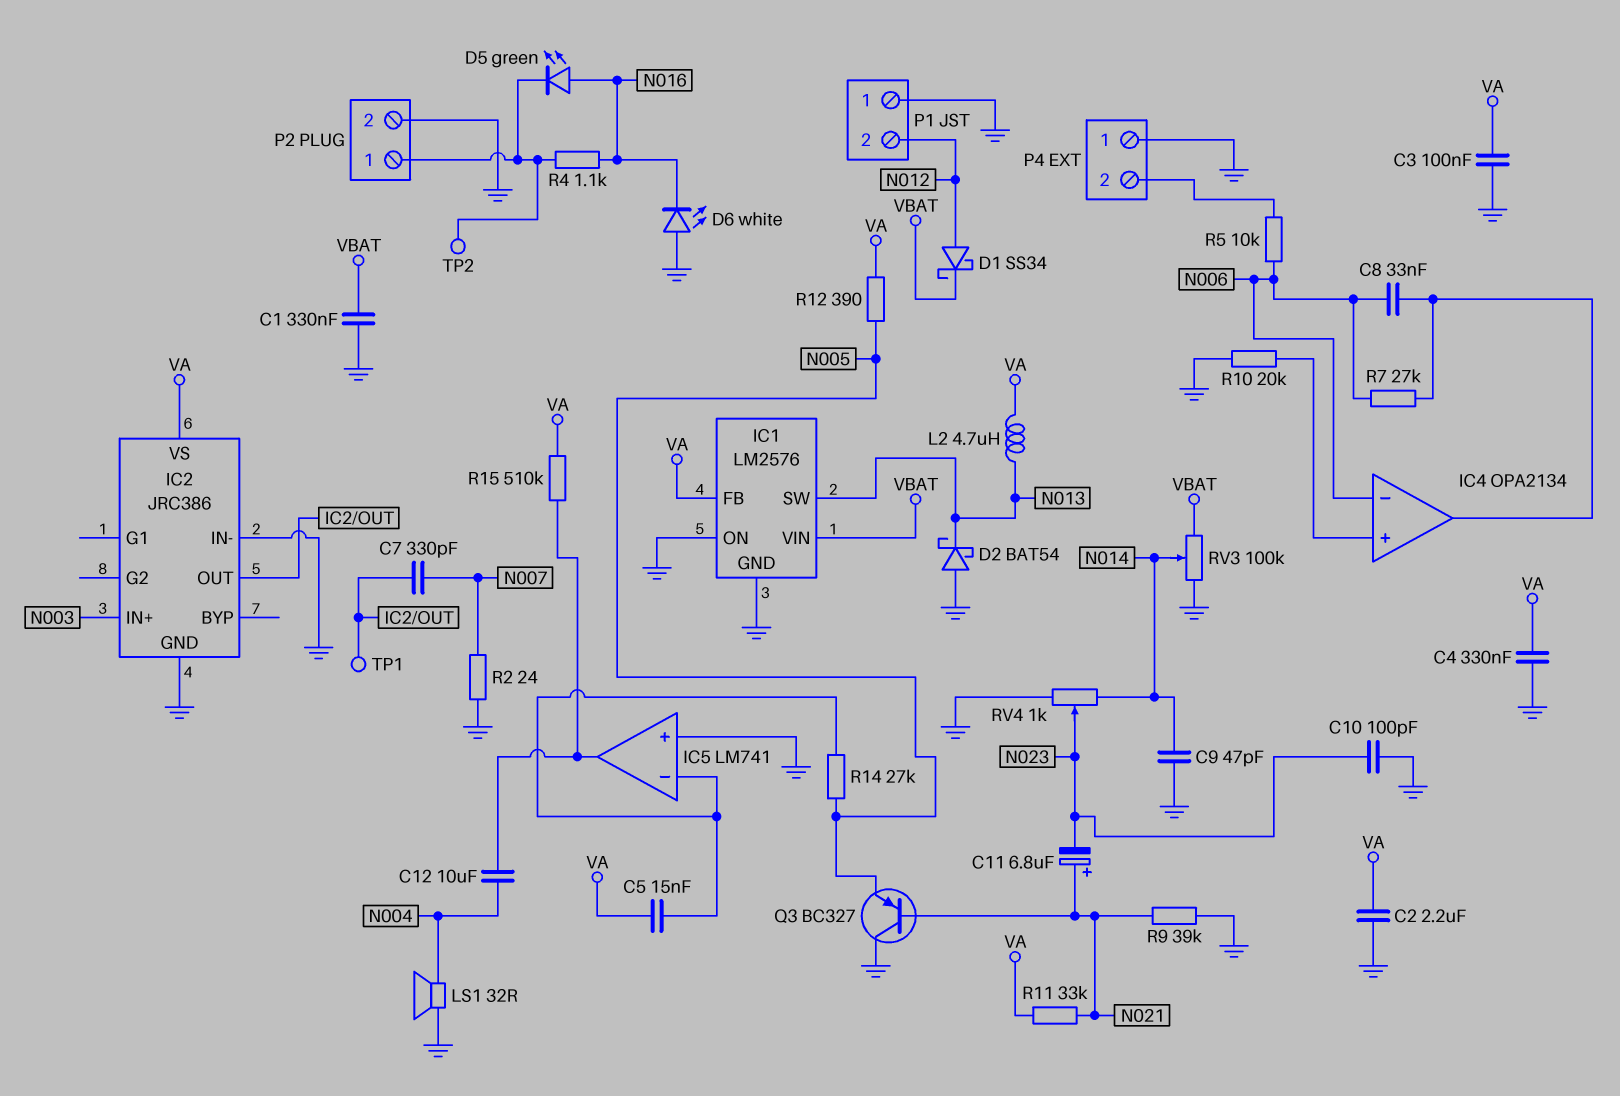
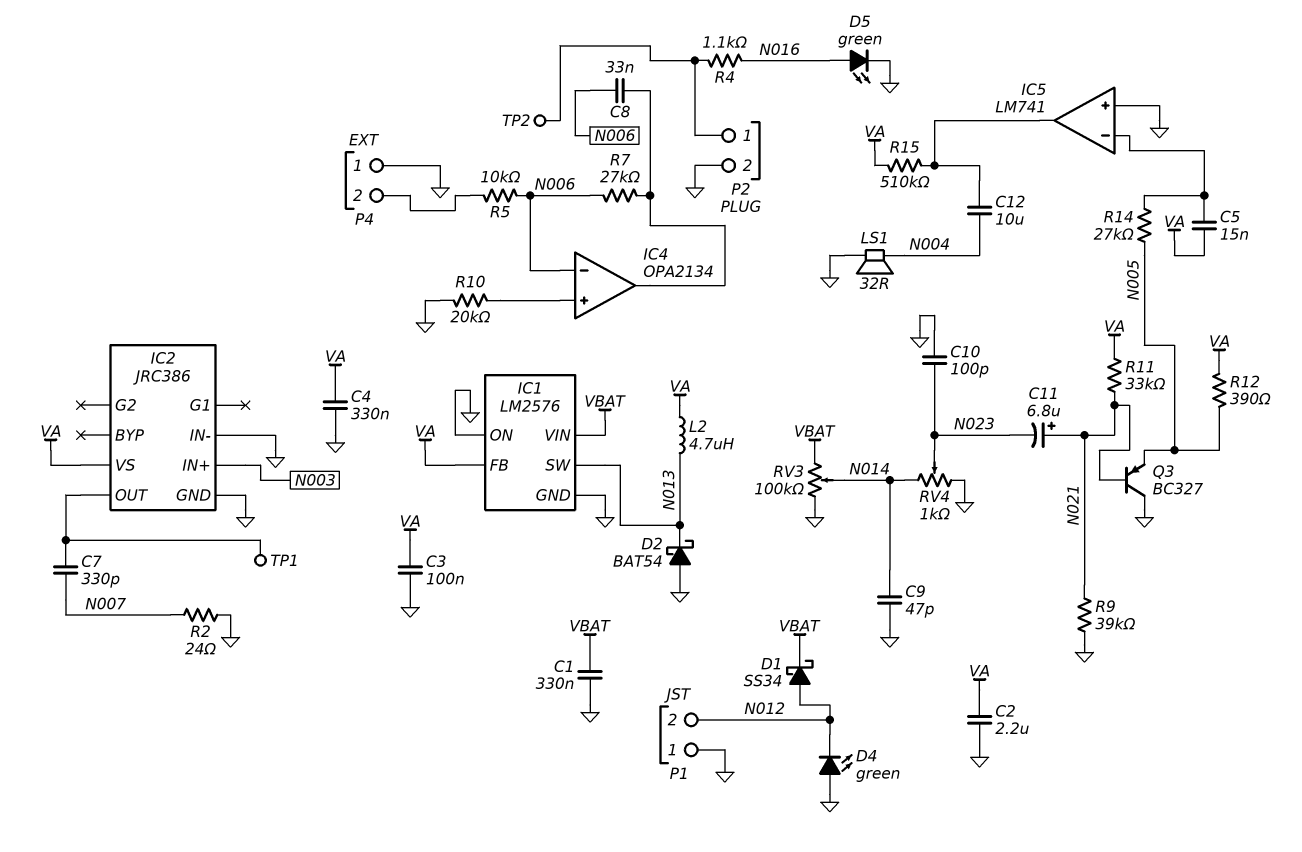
D4: none -> LED green (A GND, K N012)
D5: LED green (A N016, K P2/1) -> LED green (A N016, K GND)
D6: LED white (A GND, K N016) -> none

